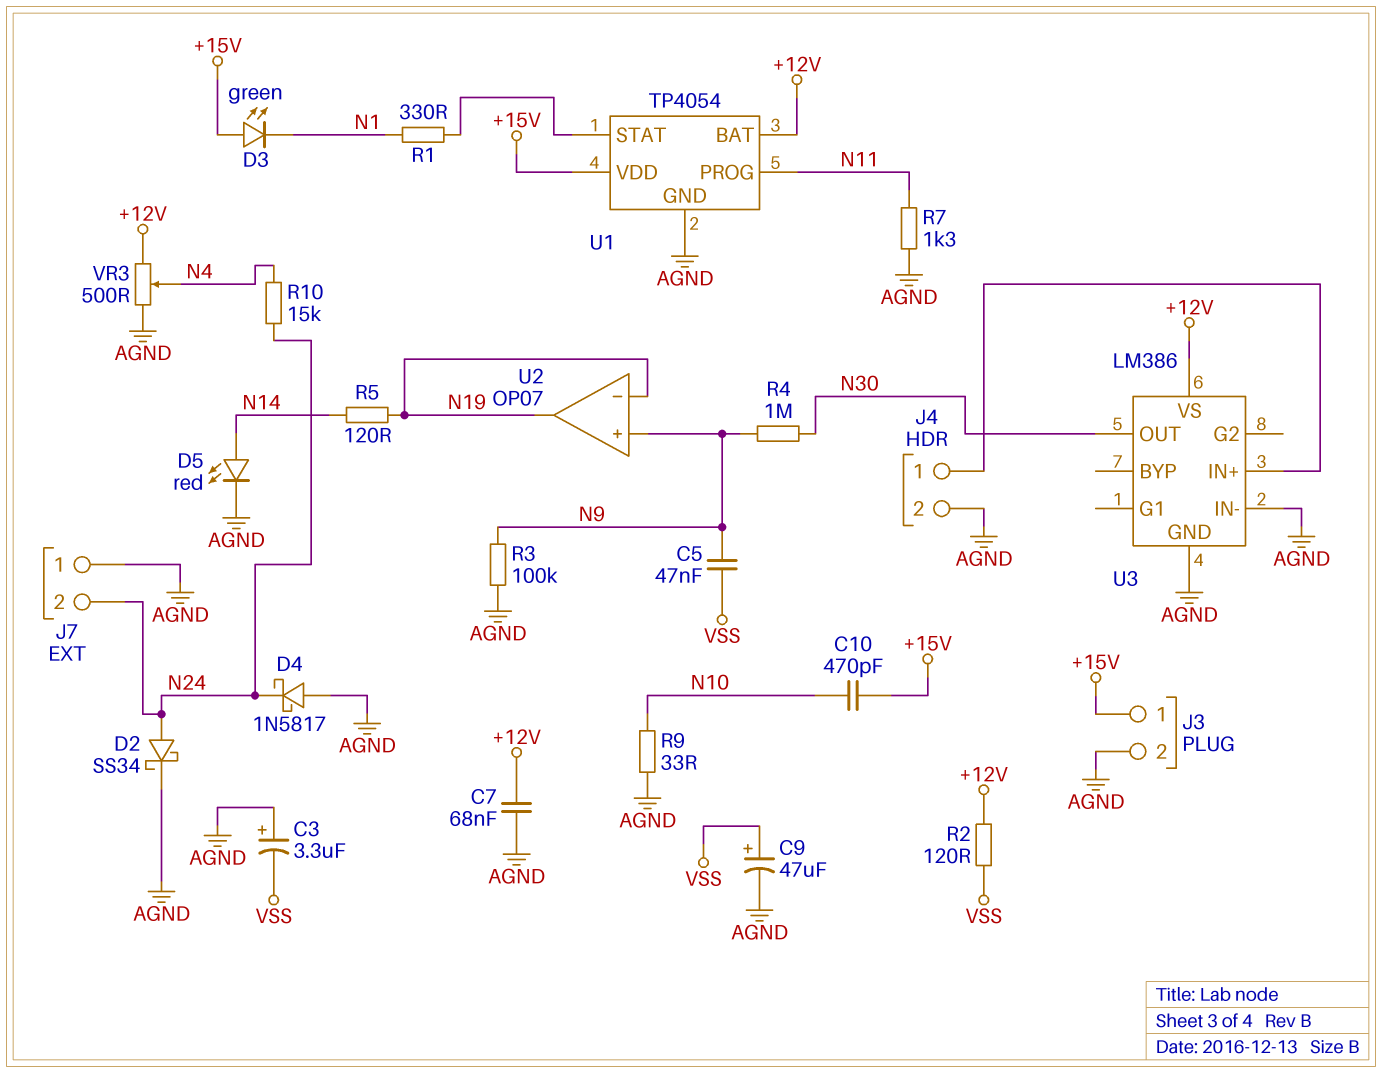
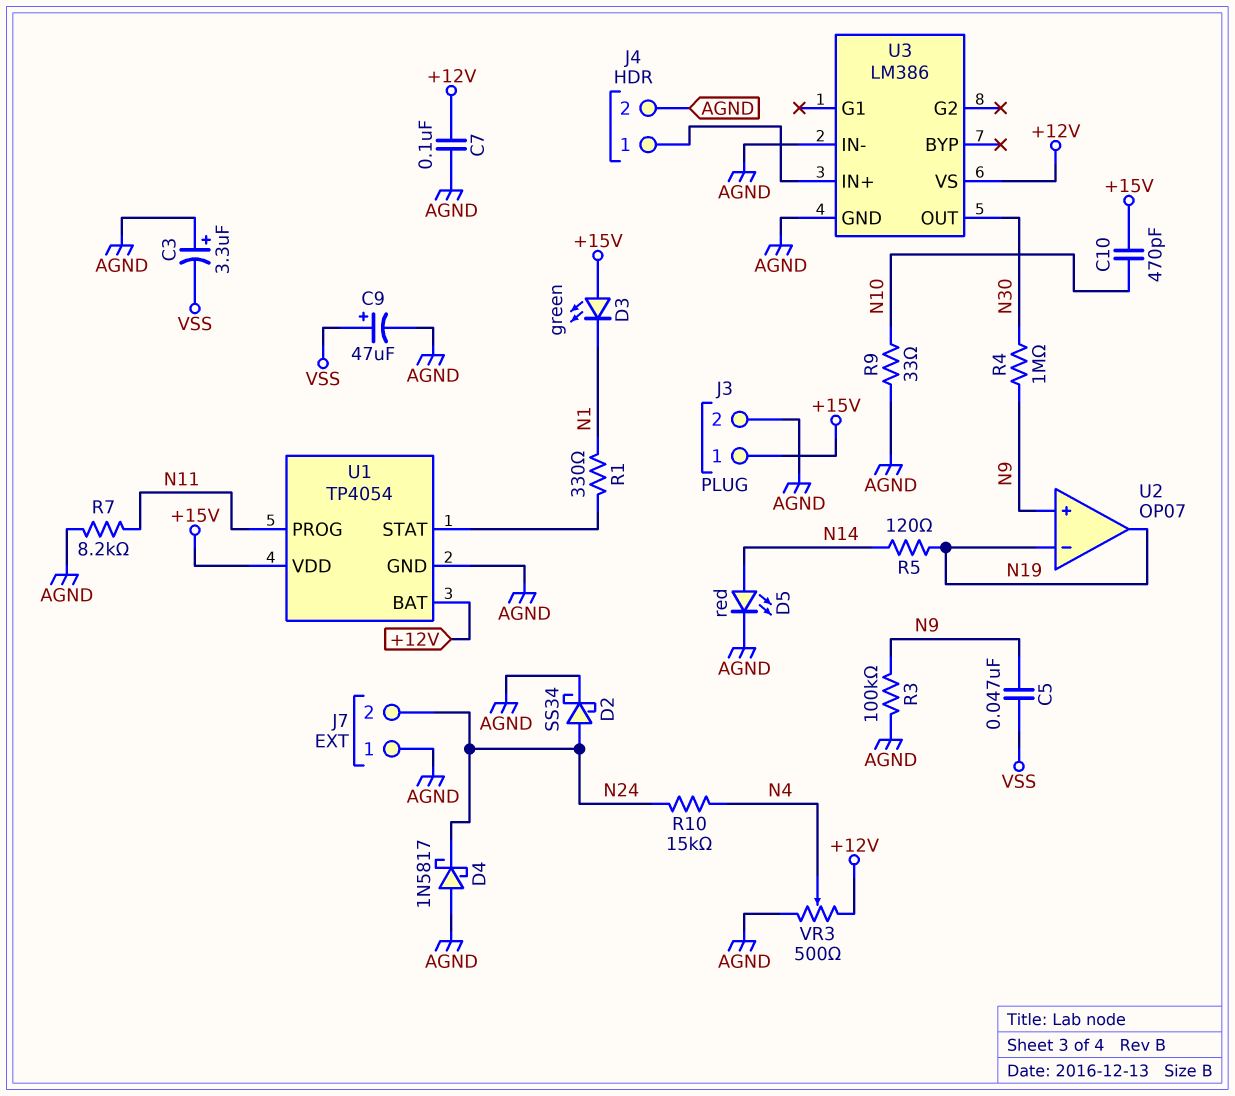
C7: 68nF (+12V, AGND) -> 100nF (+12V, AGND)
R2: 120 (+12V, VSS) -> none
R7: 1.3k (AGND, N11) -> 8.2k (AGND, N11)

